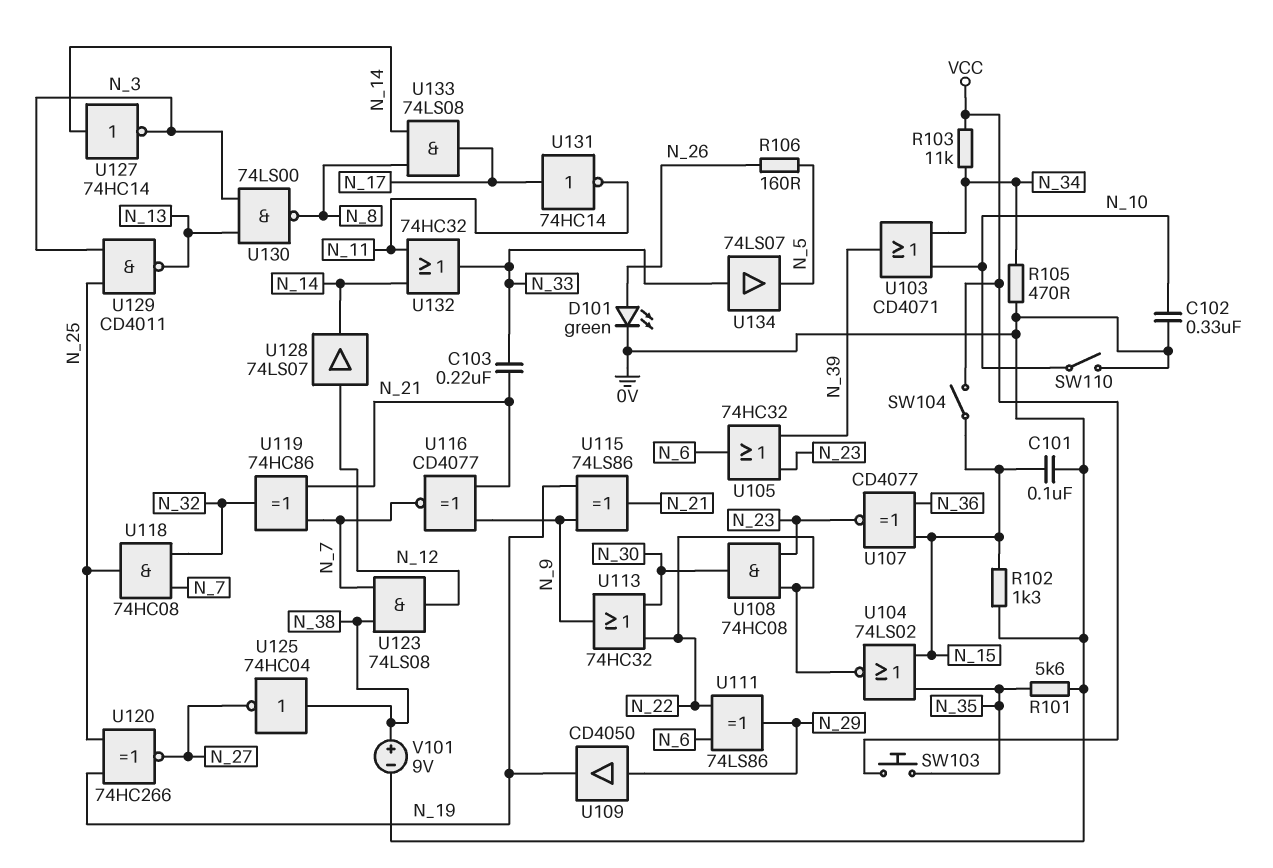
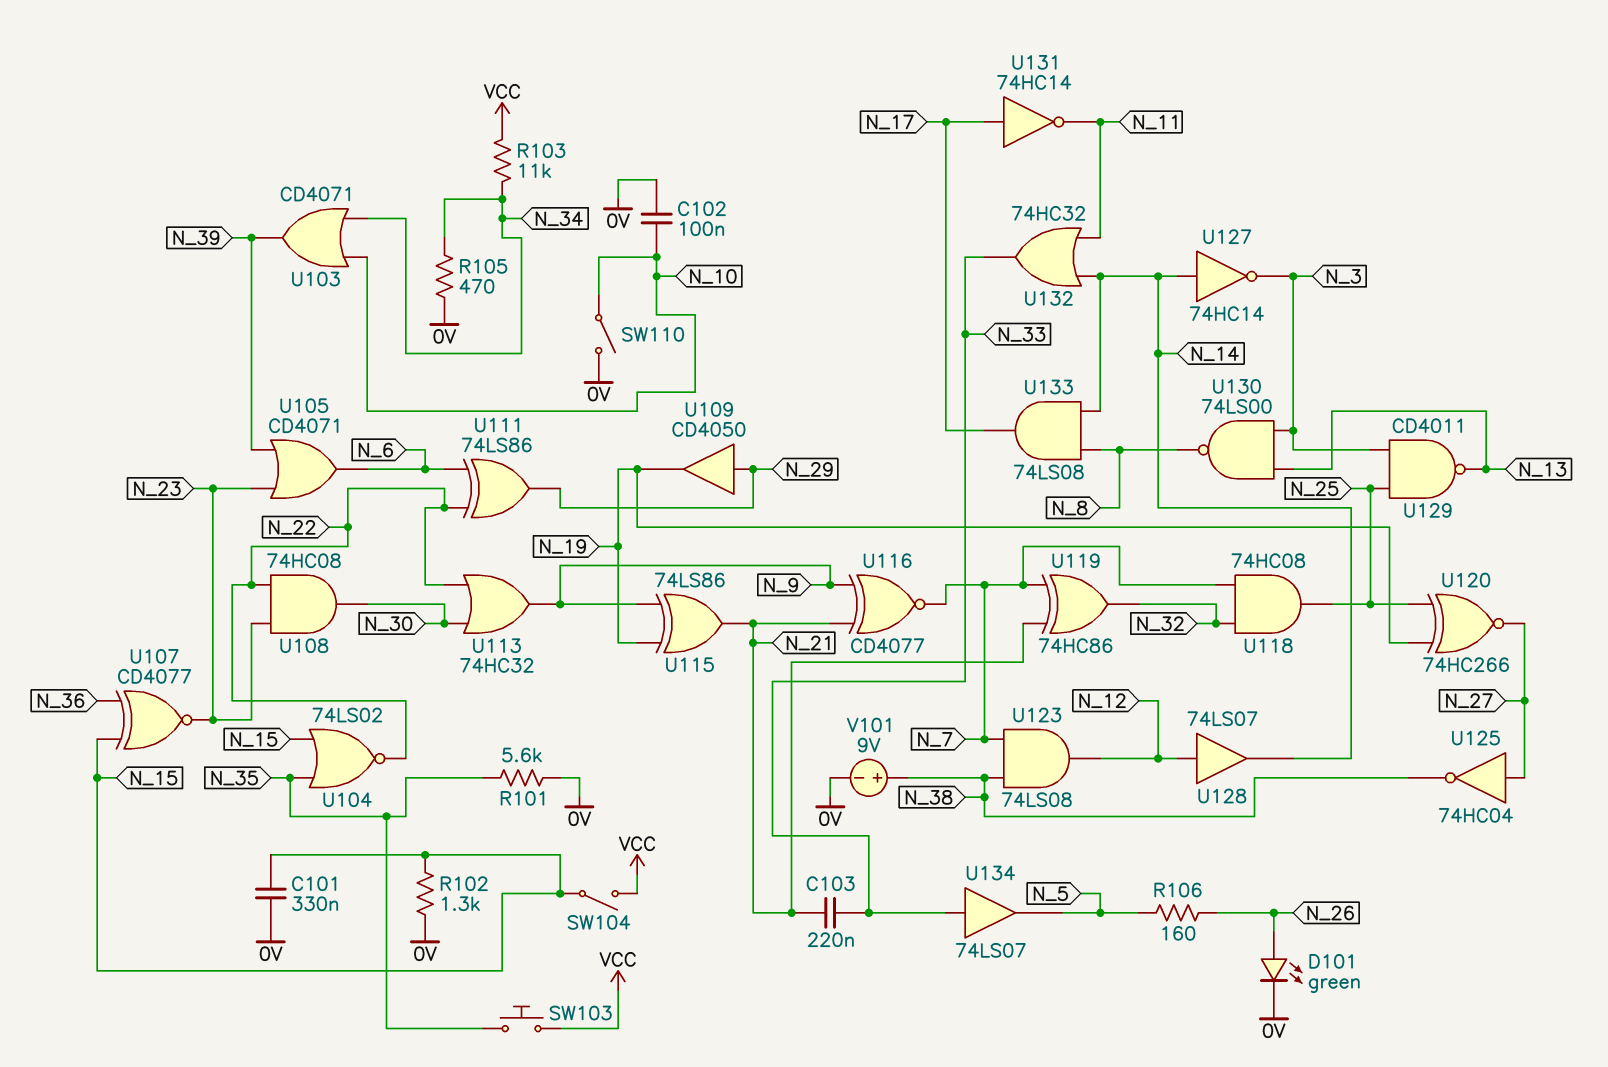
C101: 100nF (0V, N_15) -> 330nF (0V, N_15)
C102: 330nF (0V, N_10) -> 100nF (0V, N_10)
U105: OR 74HC32 (in N_23, in N_39, out N_6) -> OR CD4071 (in N_23, in N_39, out N_6)
U125: NOT 74HC04 (in N_38, out N_27) -> NOT 74HC04 (in N_27, out N_38)

